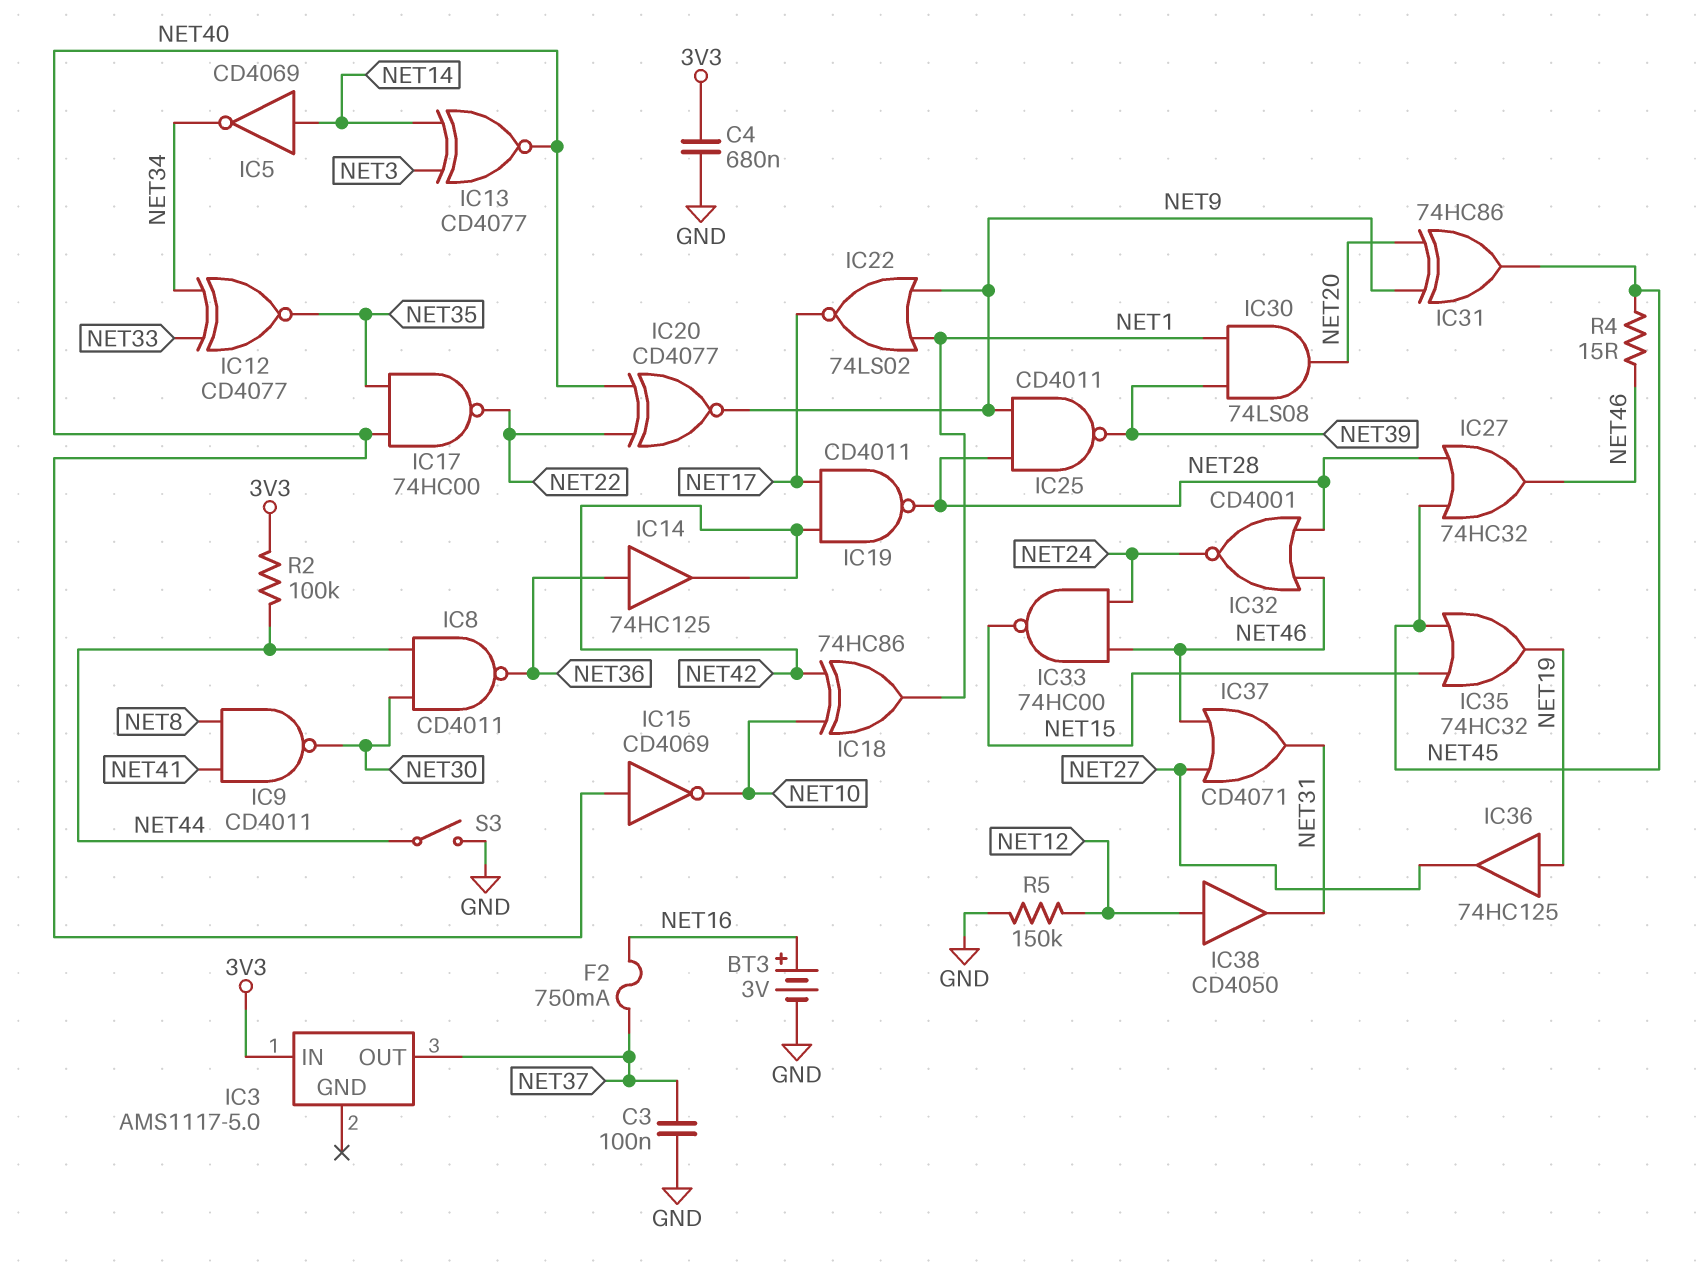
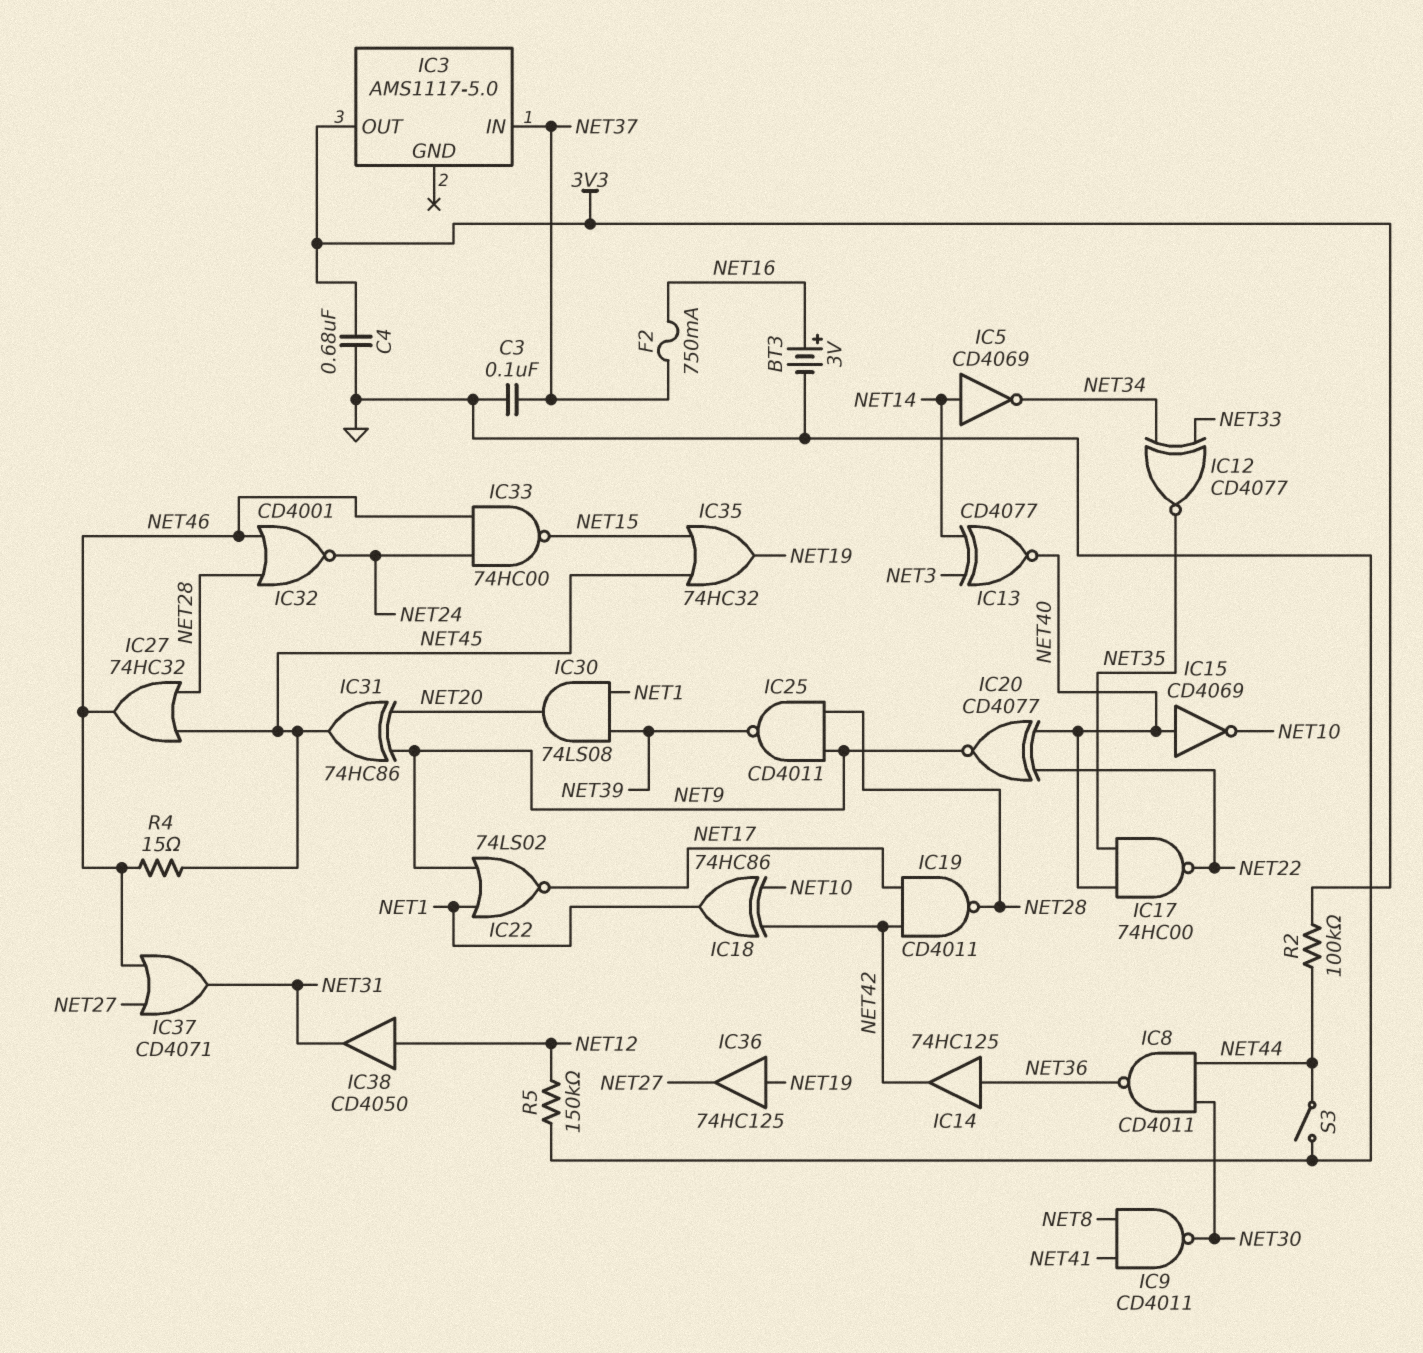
IC3 pin IN: 3V3 -> NET37
IC3 pin OUT: NET37 -> 3V3

